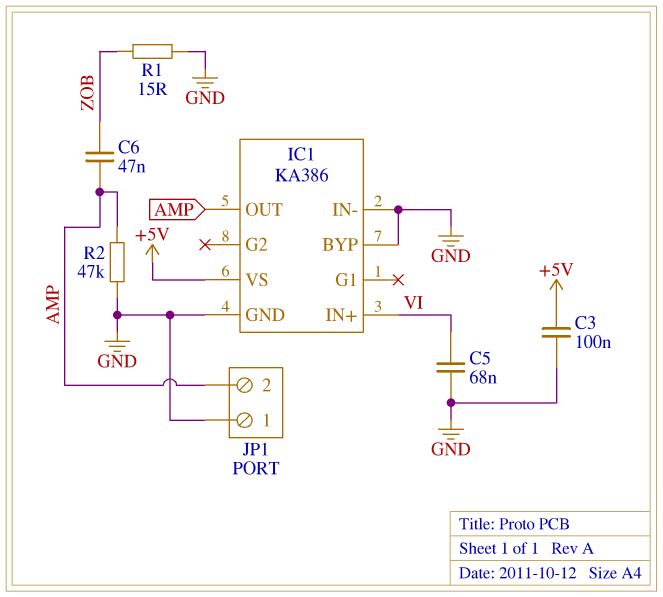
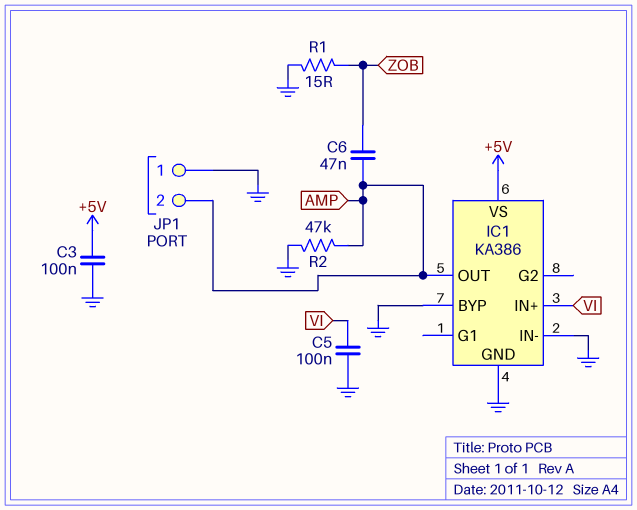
C5: 68nF (GND, VI) -> 100nF (GND, VI)

